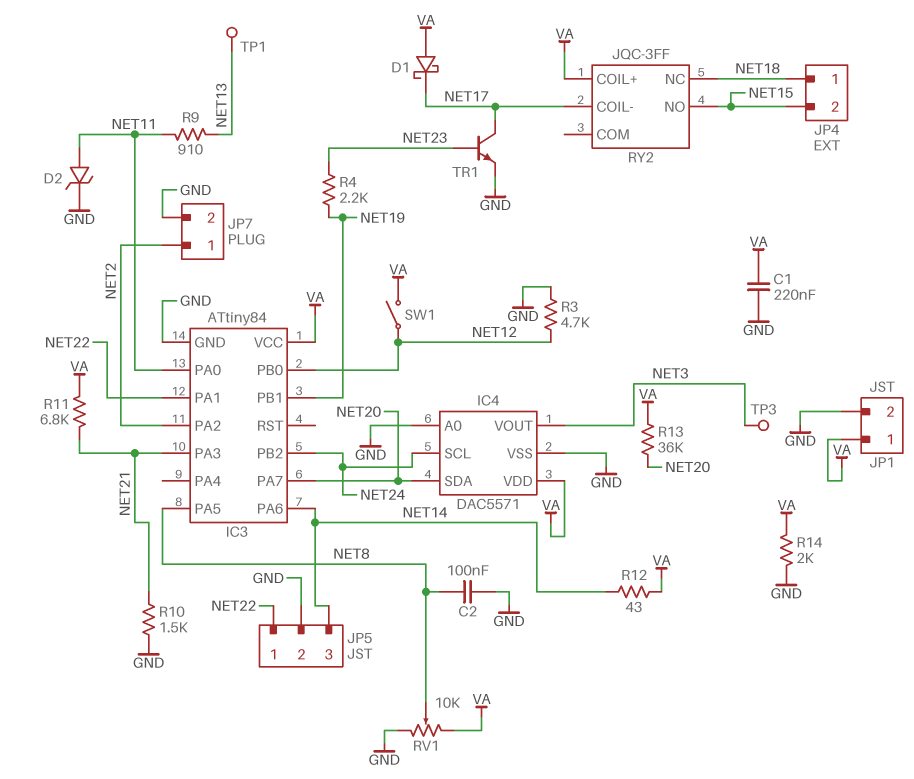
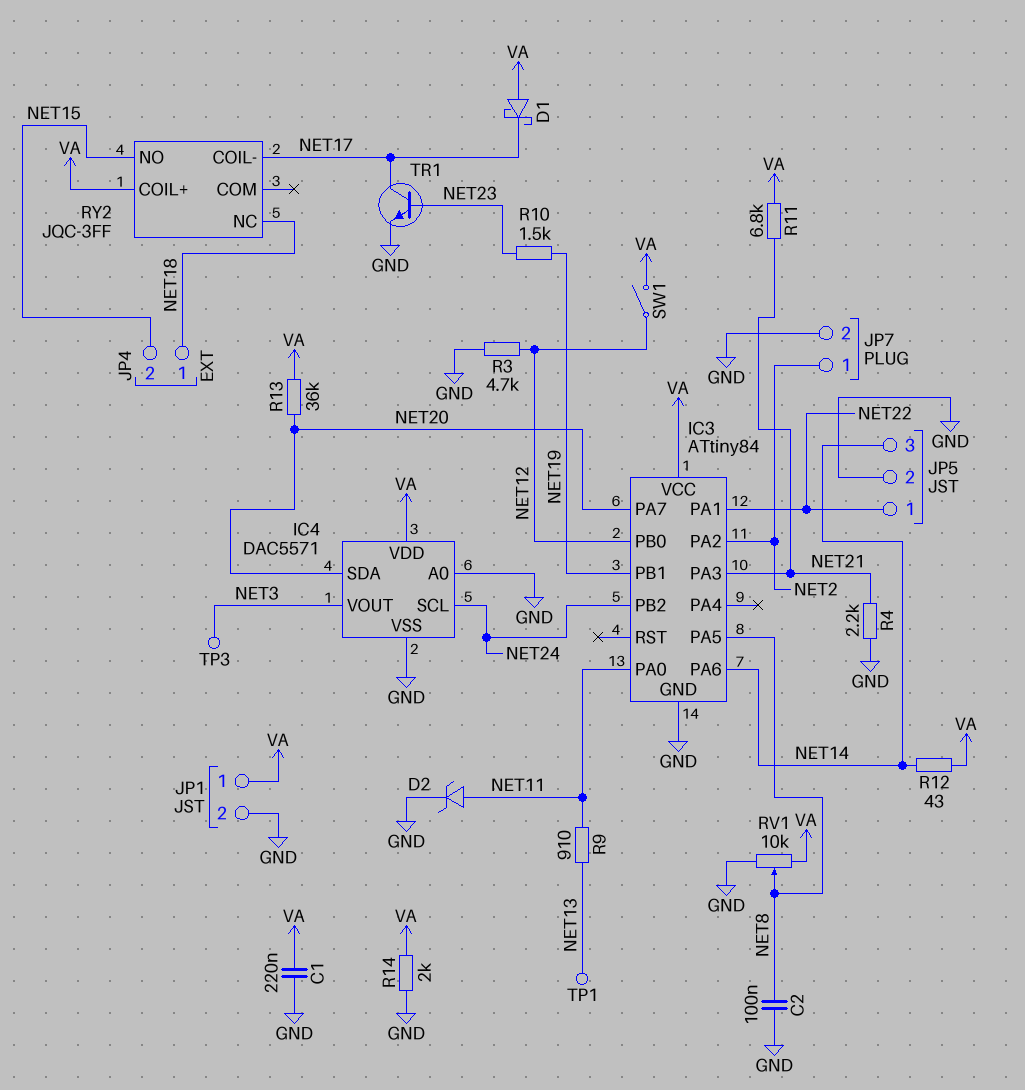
R4: 2.2k (NET19, NET23) -> 2.2k (GND, NET21)
R10: 1.5k (GND, NET21) -> 1.5k (NET19, NET23)

